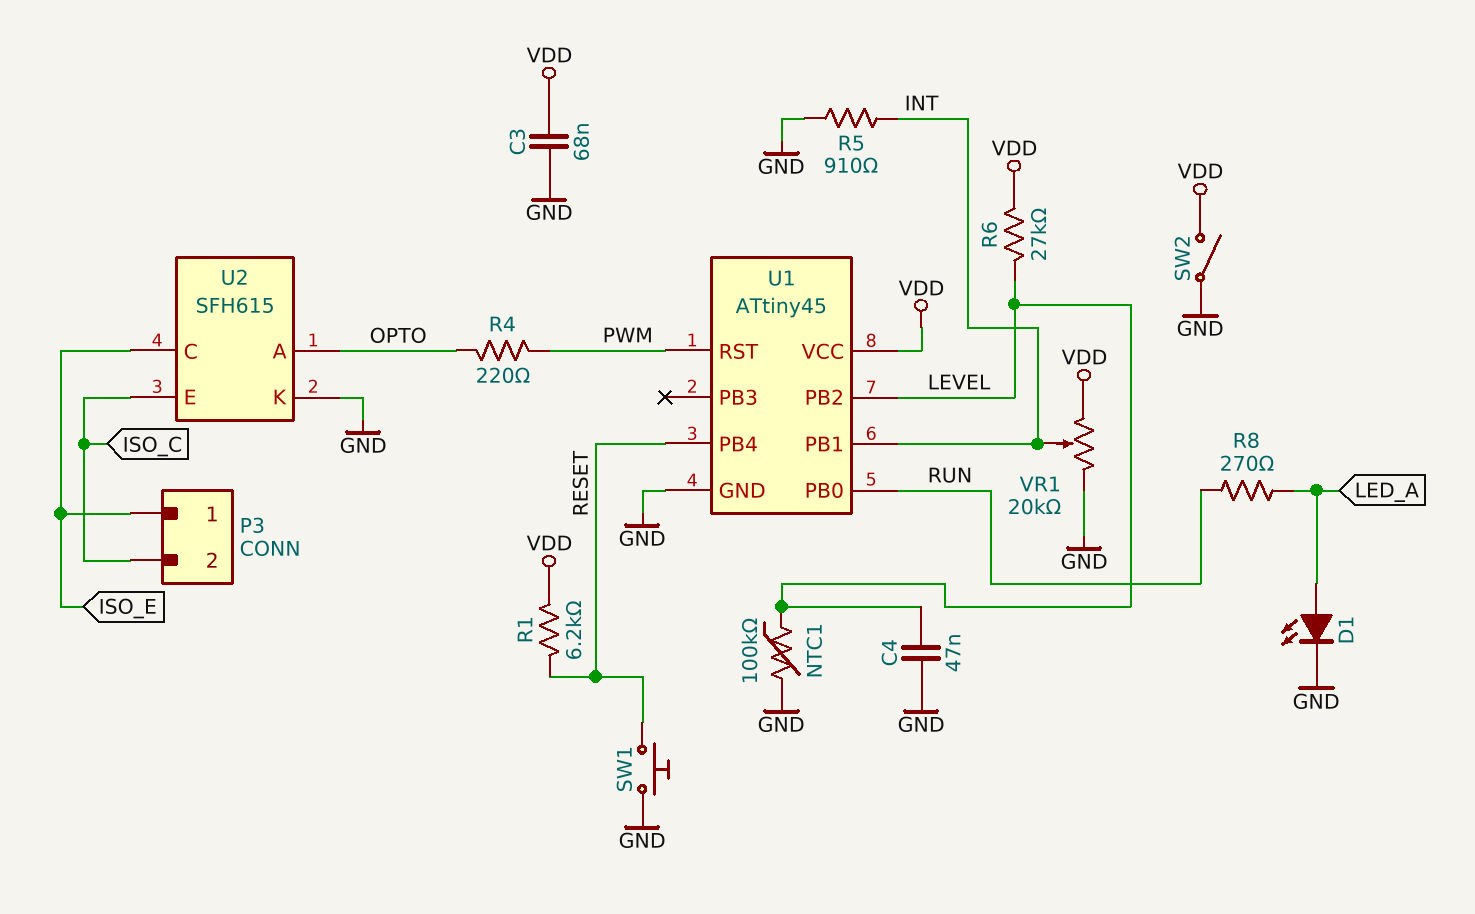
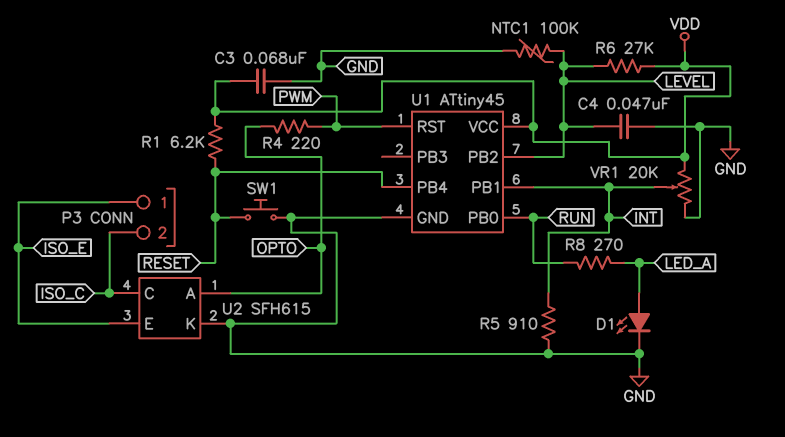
SW2: switch (GND, VDD) -> none
U2 pin C: ISO_E -> ISO_C
U2 pin E: ISO_C -> ISO_E

